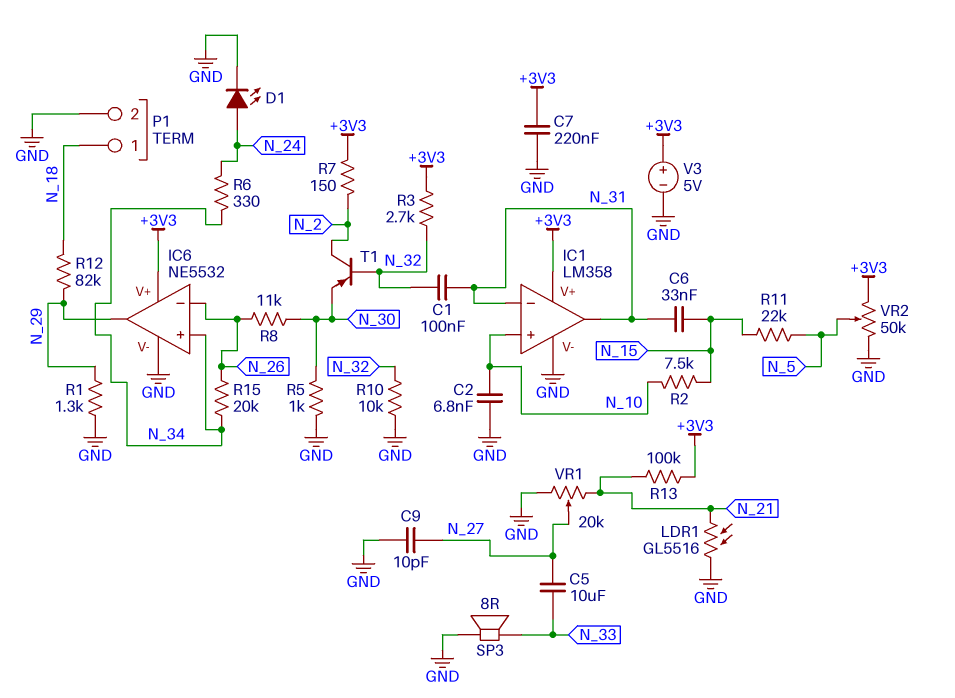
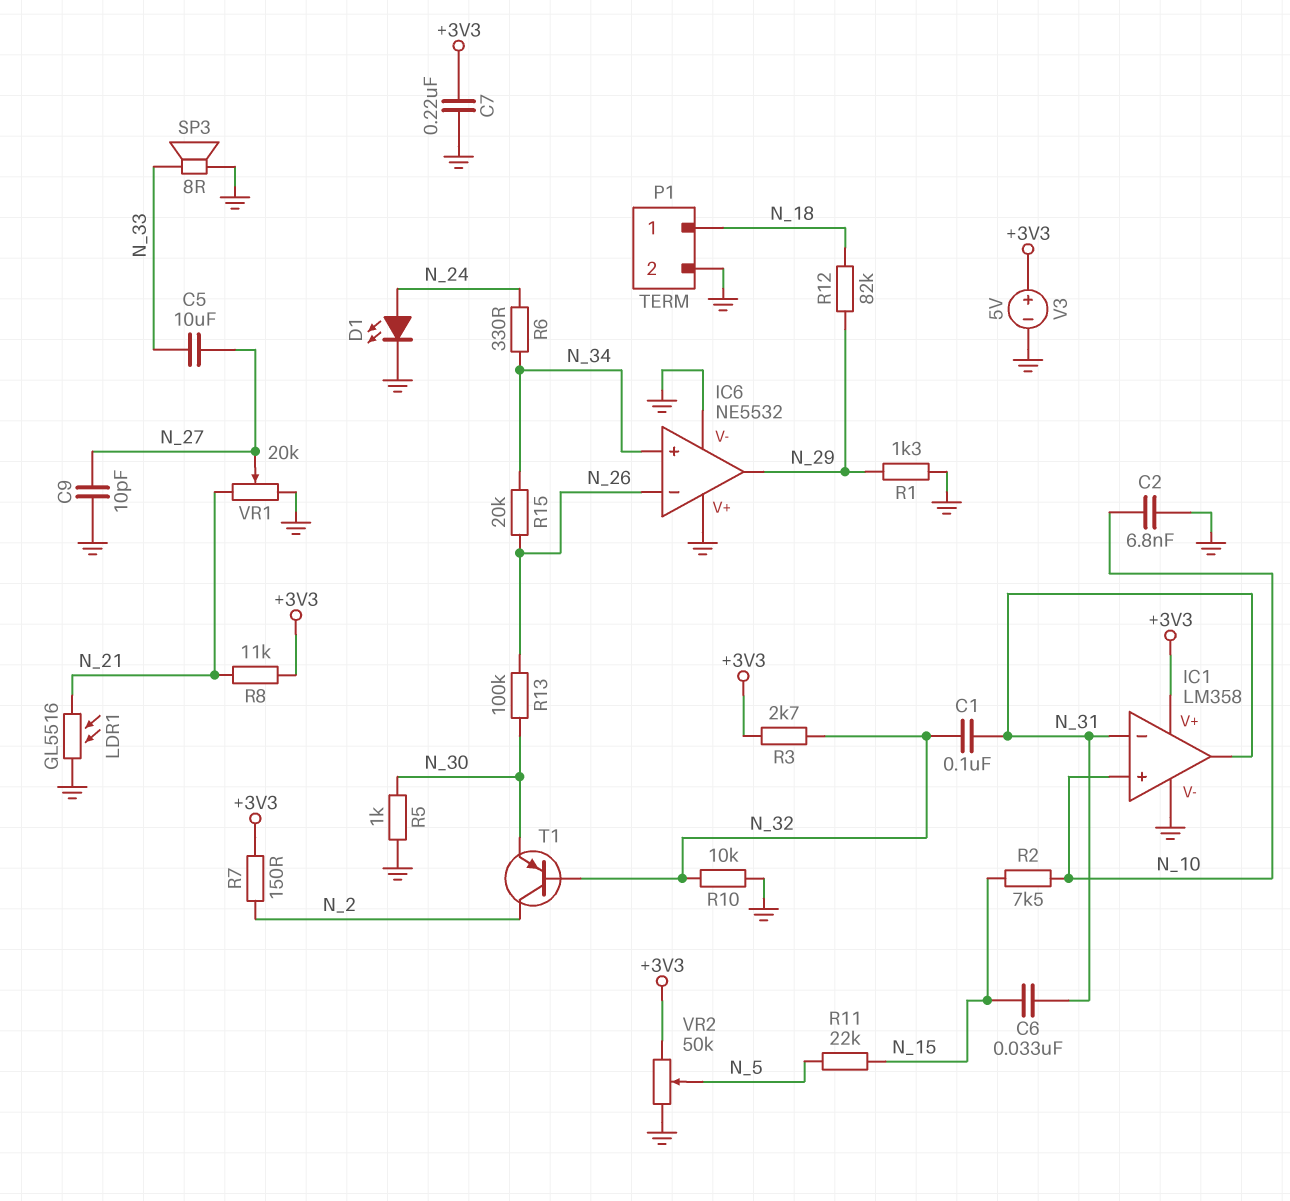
IC6 pin V+: +3V3 -> GND
R8: 11k (N_26, N_30) -> 11k (+3V3, N_21)
R13: 100k (+3V3, N_21) -> 100k (N_26, N_30)

